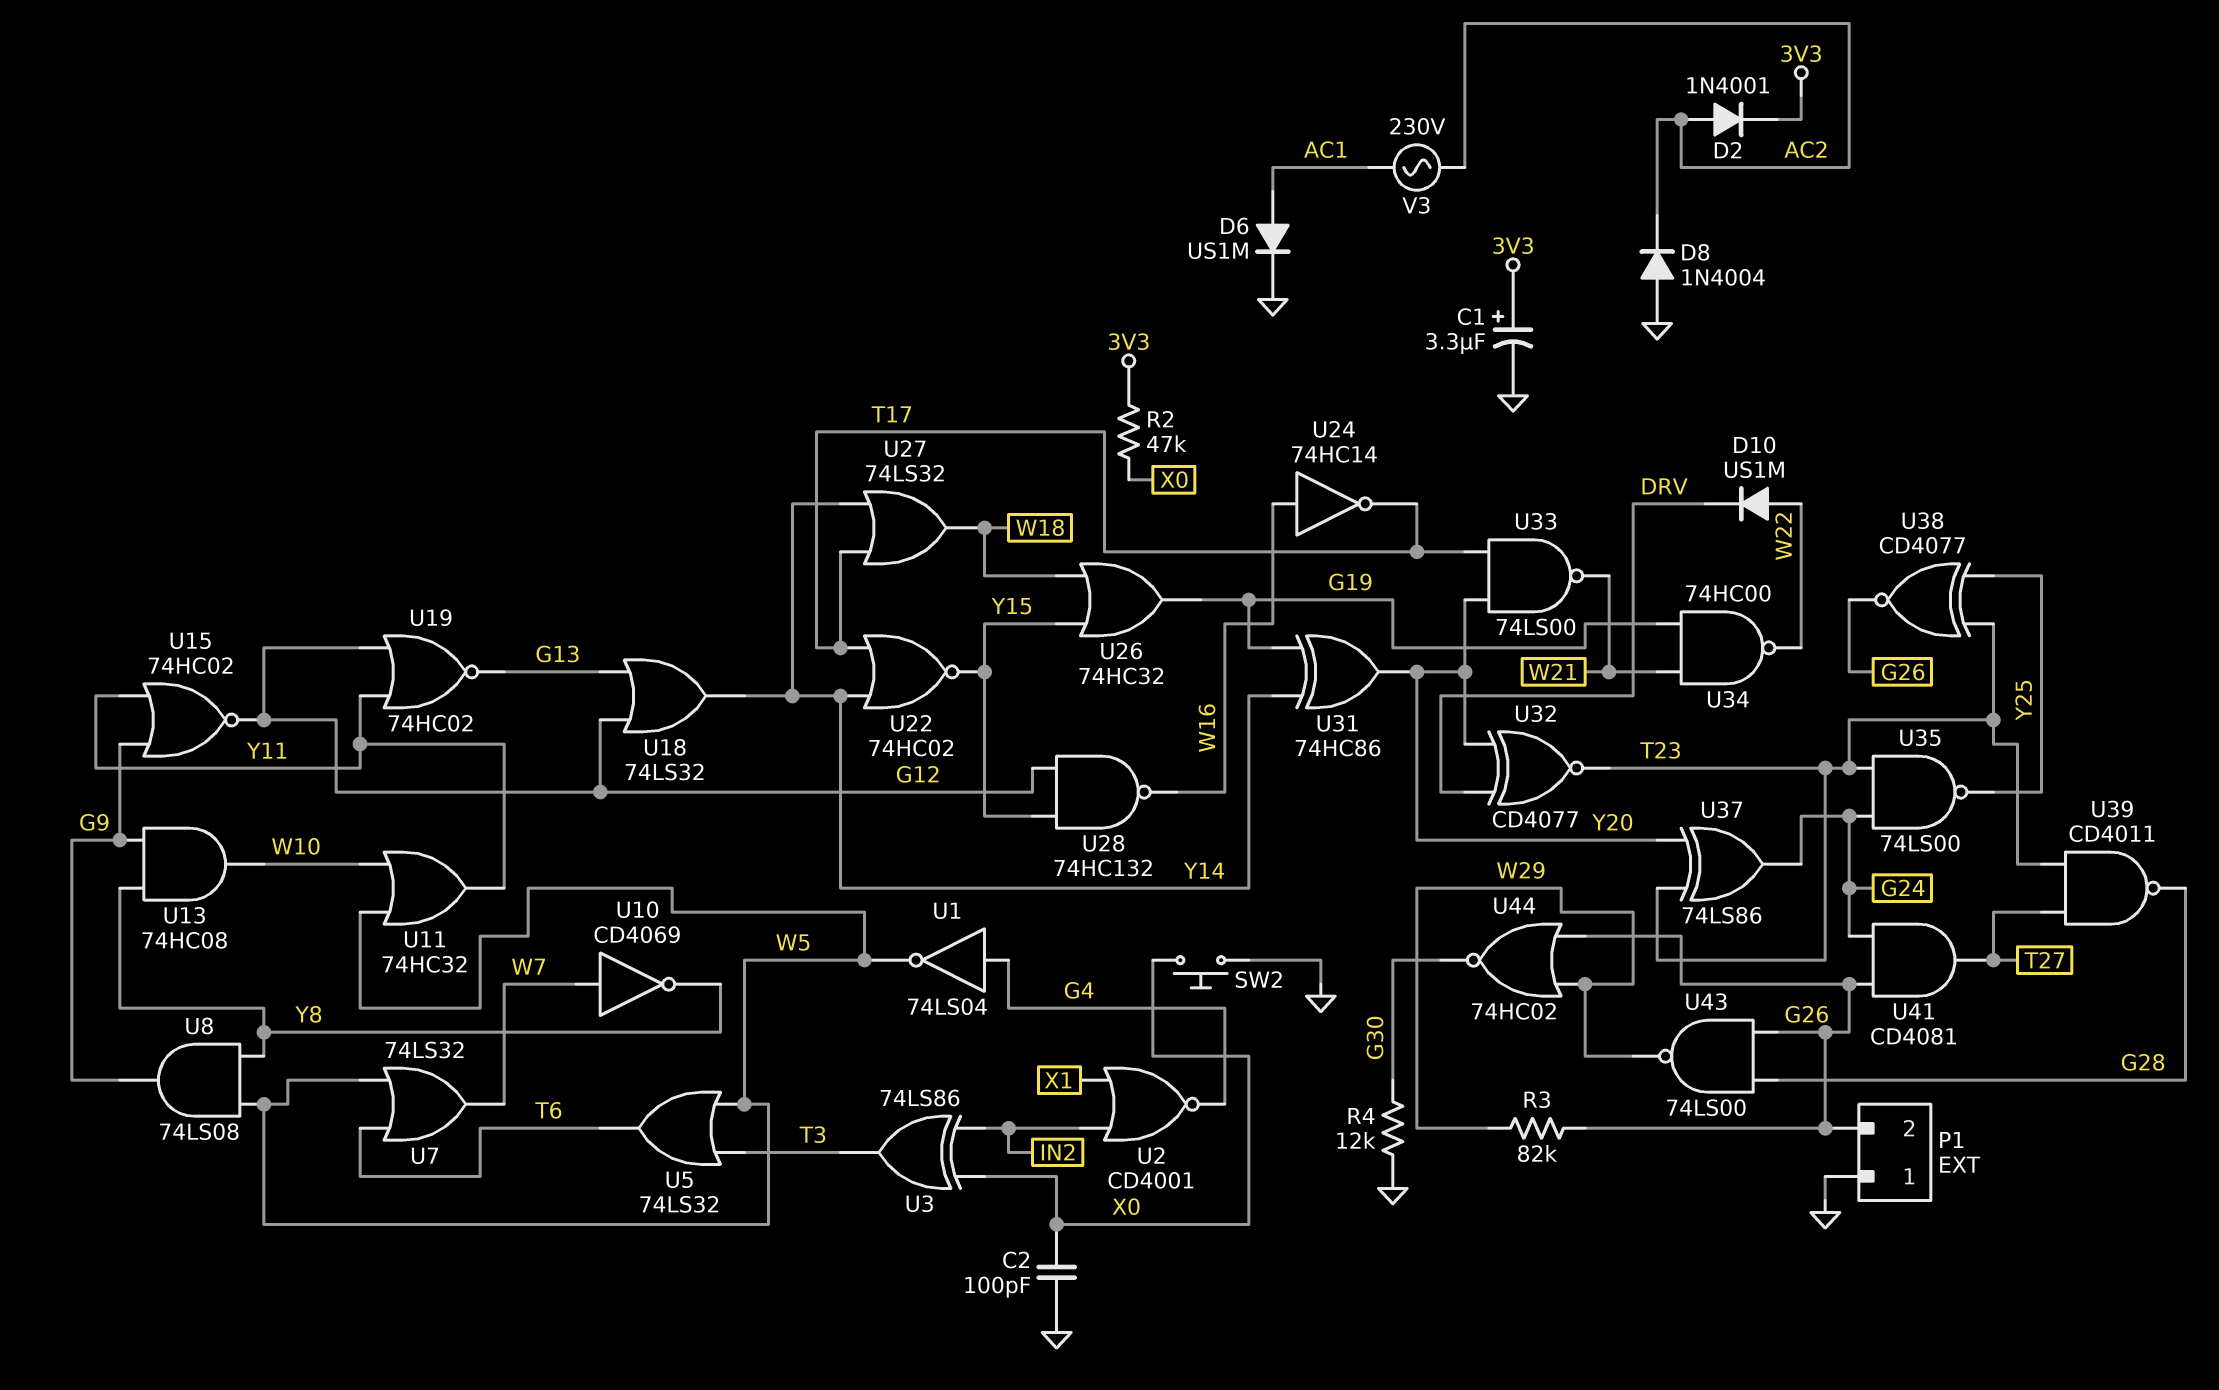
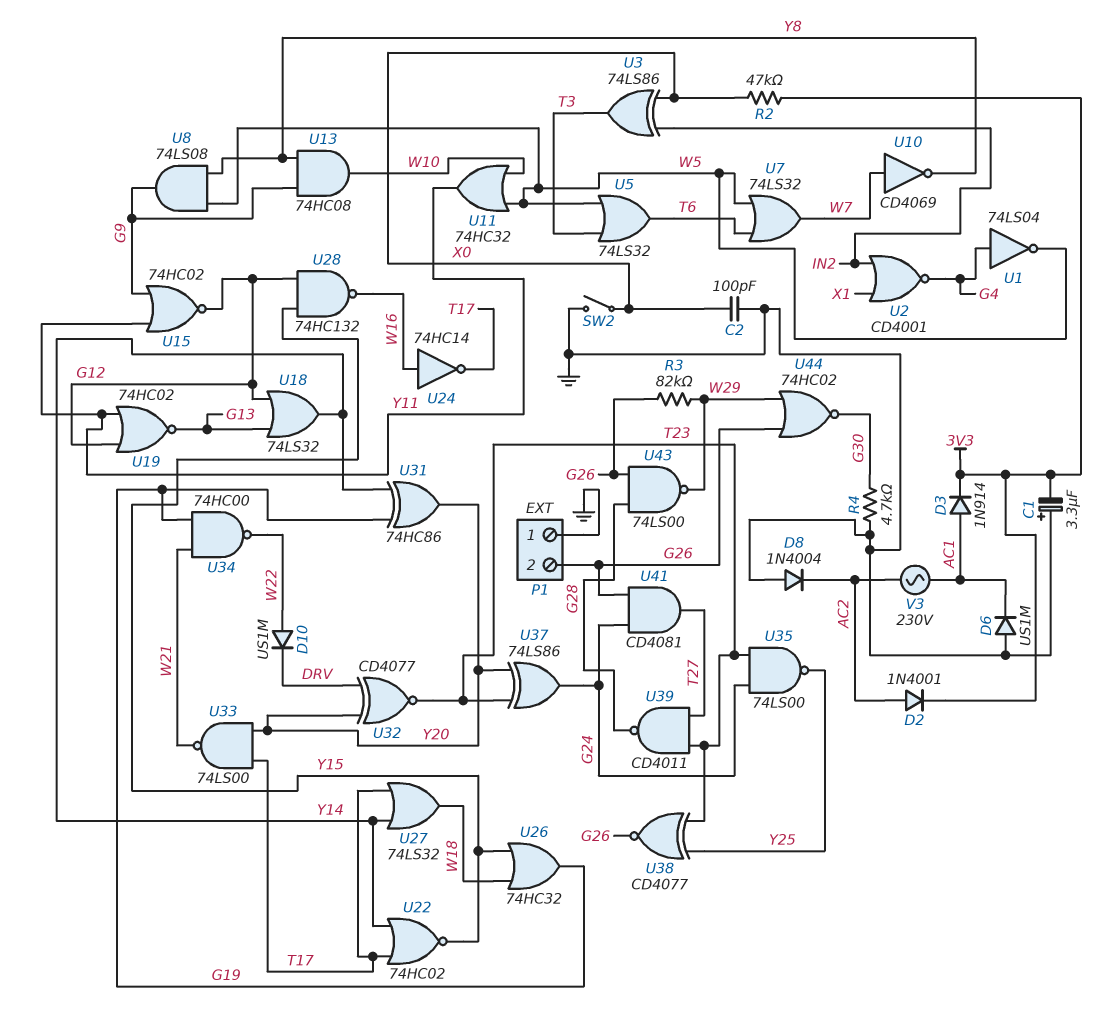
C1: 3.3uF (plus 3V3, minus GND) -> 3.3uF (plus GND, minus 3V3)
D3: none -> diode 1N914 (A AC1, K 3V3)
D6: diode US1M (A AC1, K GND) -> diode US1M (A GND, K AC1)
R4: 12k (G30, GND) -> 4.7k (G30, GND)
SW2: button (GND, X0) -> switch (GND, X0)

